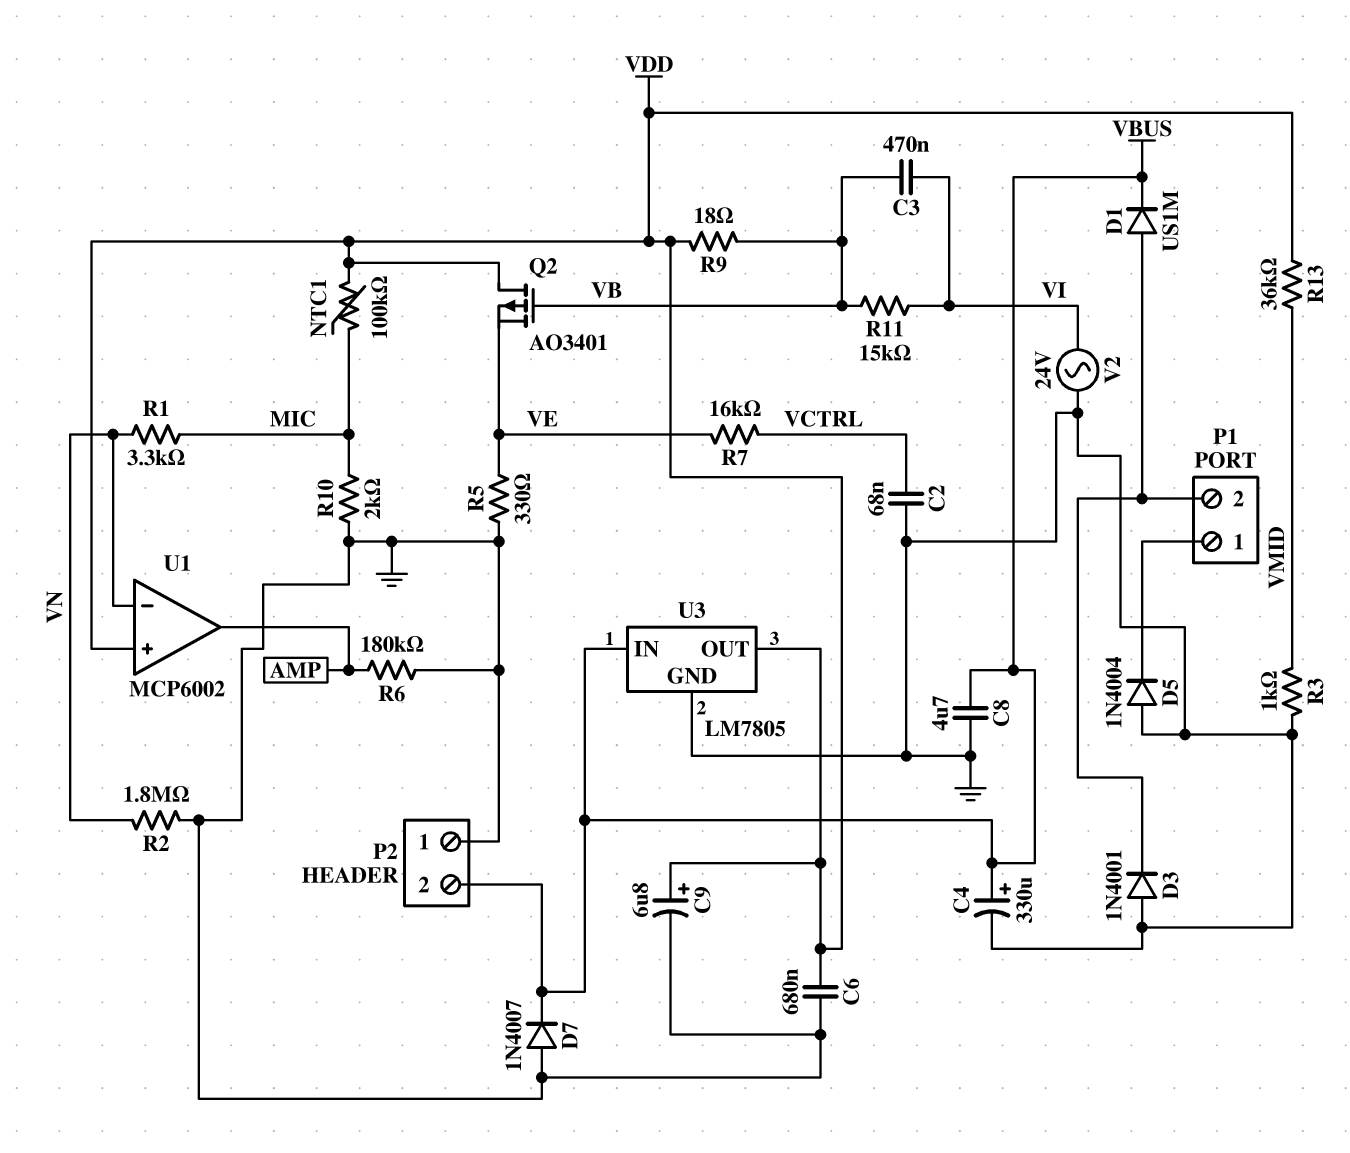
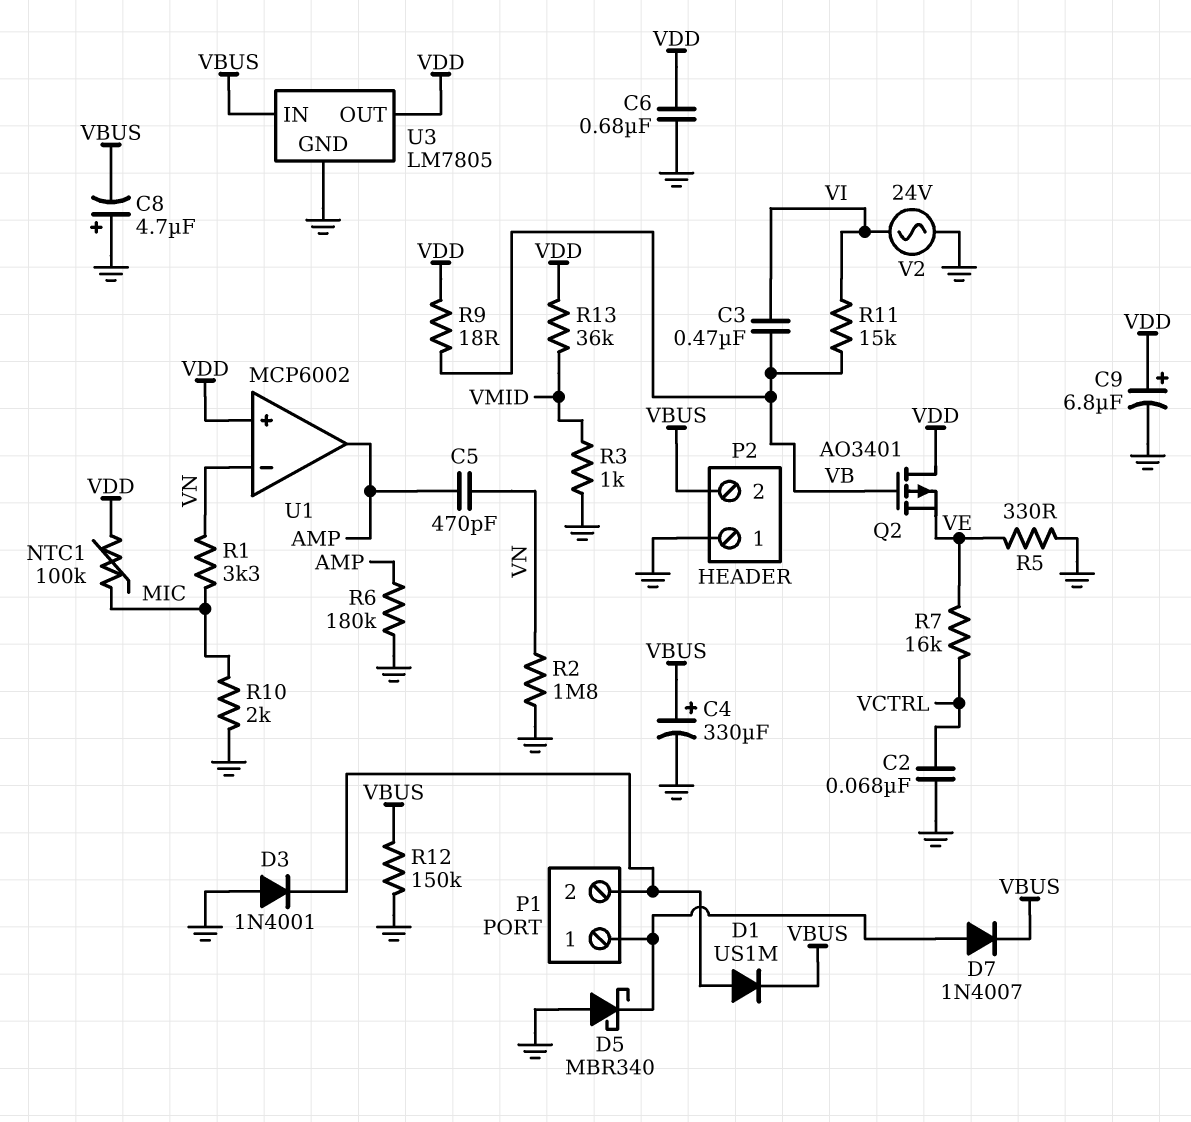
C5: none -> 470pF (AMP, VN)
C8: 4.7uF (GND, VBUS) -> 4.7uF (plus GND, minus VBUS)
D5: diode 1N4004 (A GND, K P1/1) -> schottky MBR340 (A GND, K P1/1)
D7: diode 1N4007 (A GND, K VBUS) -> diode 1N4007 (A P1/1, K VBUS)
R12: none -> 150k (GND, VBUS)

